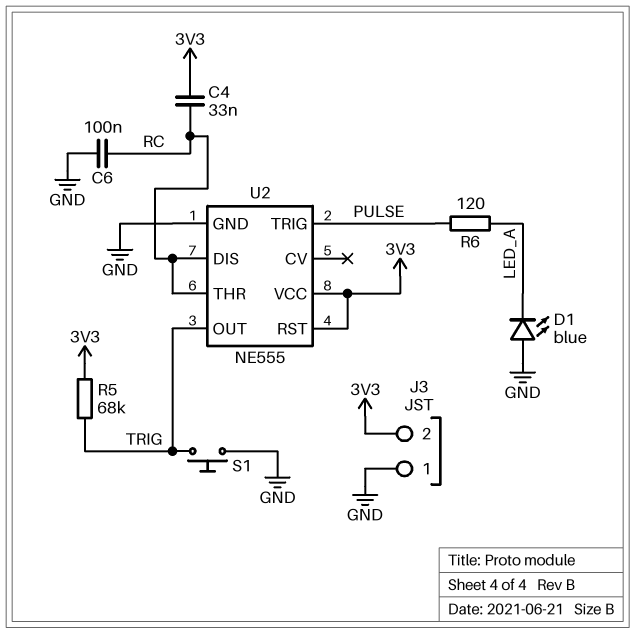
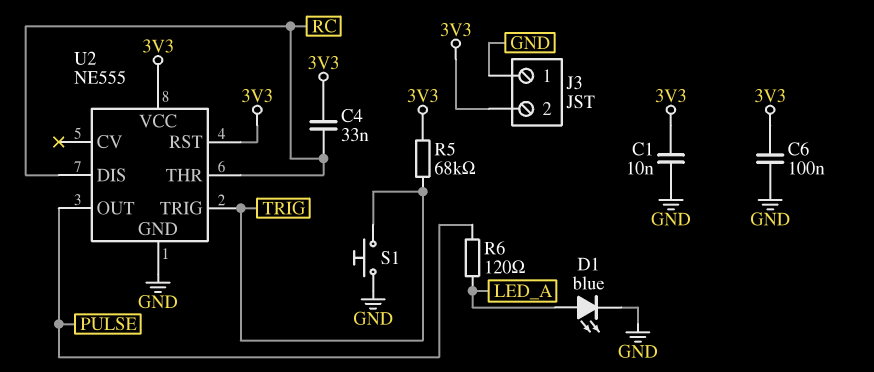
C1: none -> 10nF (3V3, GND)
C6: 100nF (GND, RC) -> 100nF (3V3, GND)
D1: LED blue (A GND, K LED_A) -> LED blue (A LED_A, K GND)
U2 pin OUT: TRIG -> PULSE
U2 pin TRIG: PULSE -> TRIG

